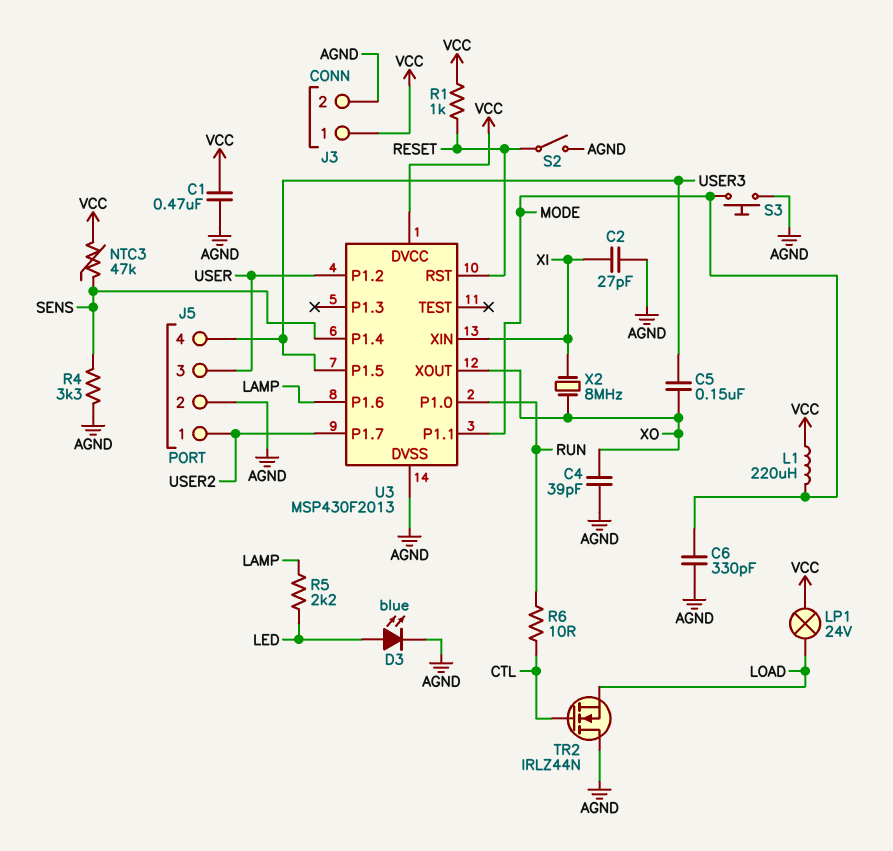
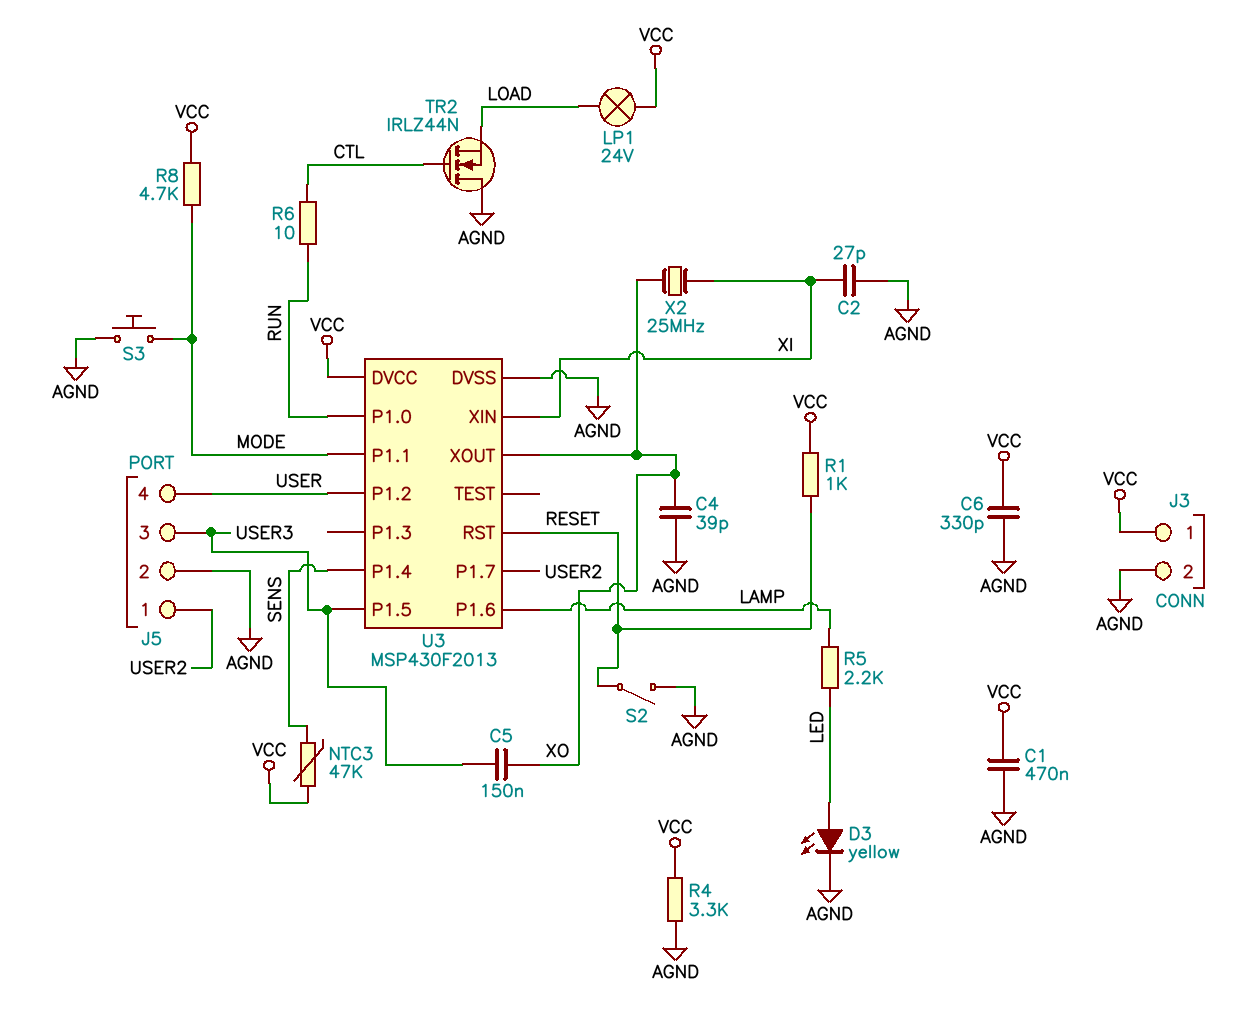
C6: 330pF (AGND, MODE) -> 330pF (AGND, VCC)
D3: LED blue (A LED, K AGND) -> LED yellow (A LED, K AGND)
J5 pin 3: USER -> USER3
J5 pin 4: USER3 -> USER
L1: 220uH (MODE, VCC) -> none
R4: 3.3k (AGND, SENS) -> 3.3k (AGND, VCC)
R8: none -> 4.7k (MODE, VCC)
X2: 8MHz (XI, XO) -> 25MHz (XI, XO)

